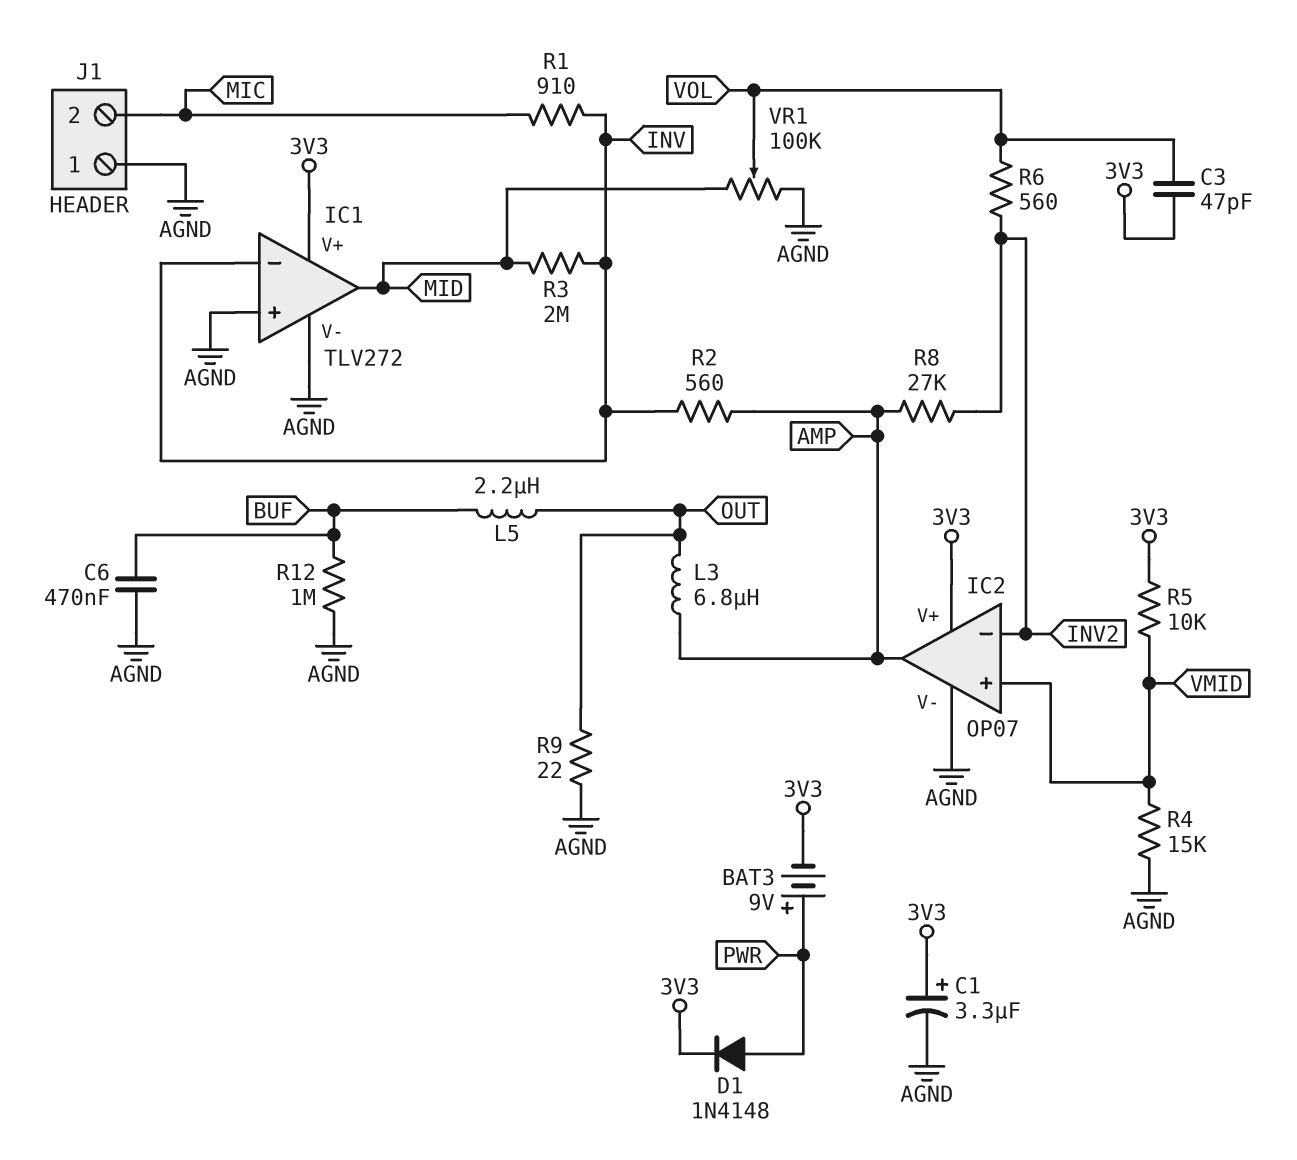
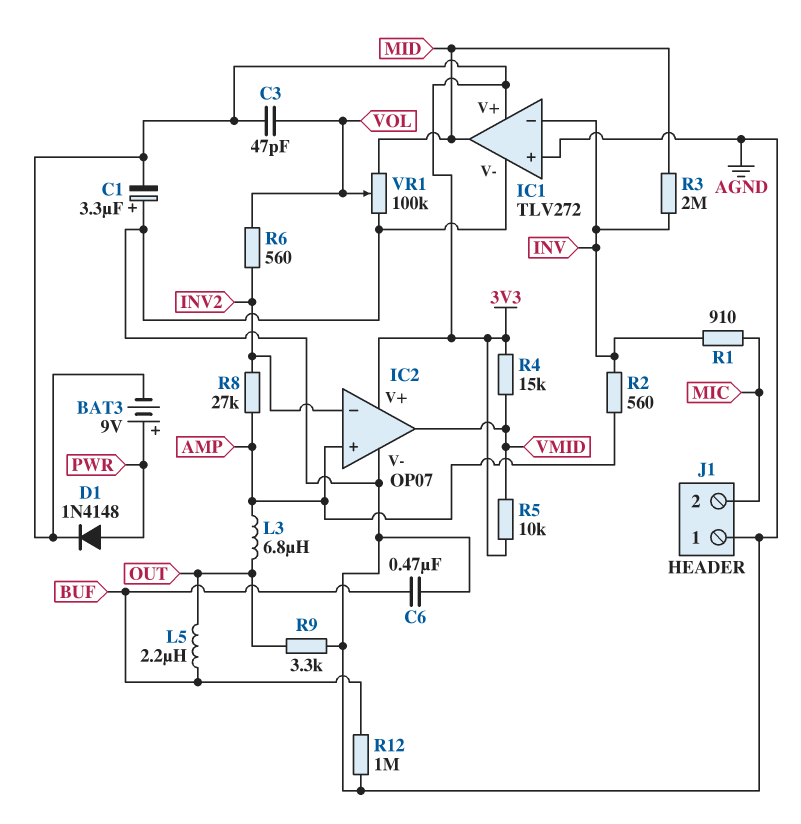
C1: 3.3uF (plus 3V3, minus AGND) -> 3.3uF (plus AGND, minus 3V3)
IC2 pin in+: VMID -> AMP
IC2 pin out: AMP -> VMID
R4: 15k (AGND, VMID) -> 15k (3V3, VMID)
R9: 22 (AGND, OUT) -> 3.3k (AGND, OUT)

